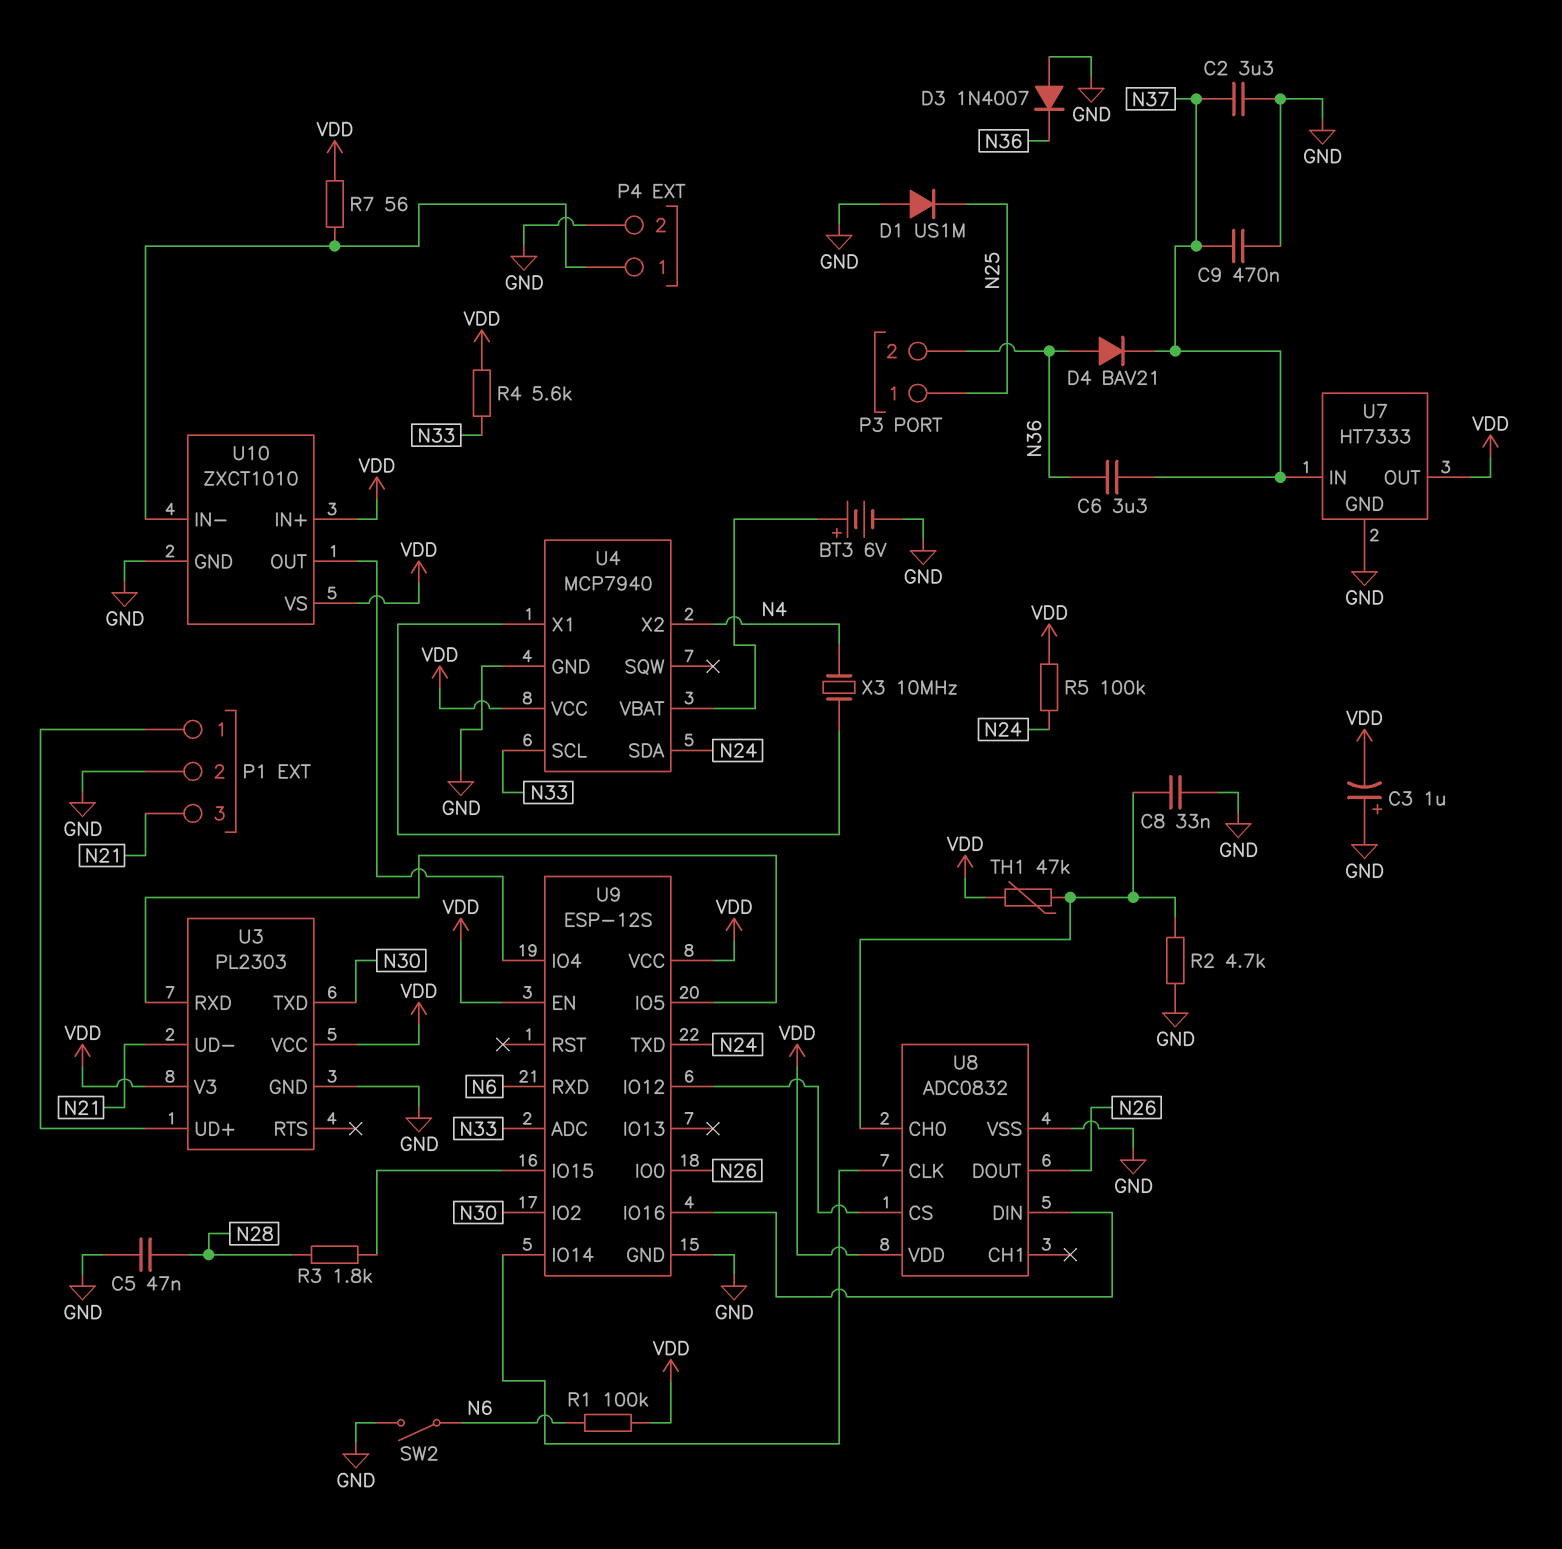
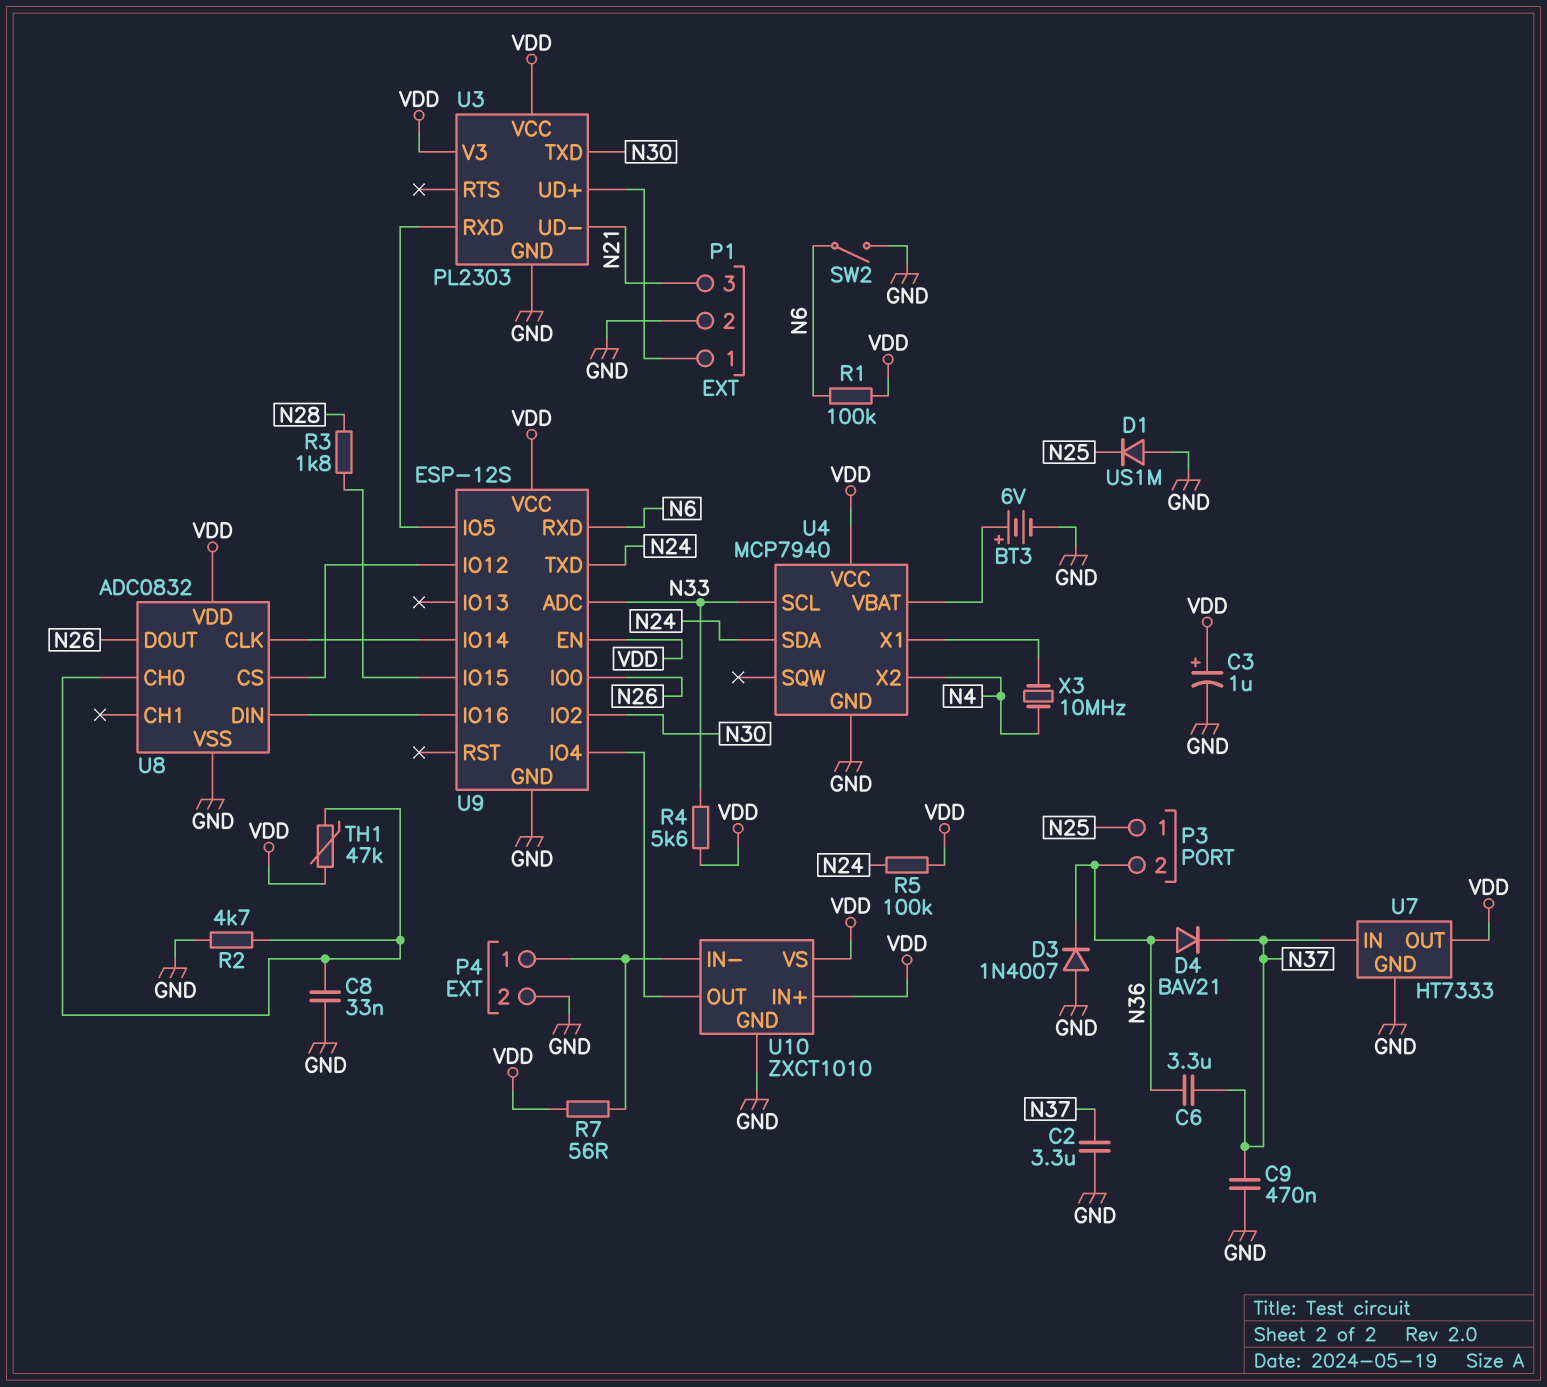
C3: 1uF (plus GND, minus VDD) -> 1uF (plus VDD, minus GND)
C5: 47nF (GND, N28) -> none

